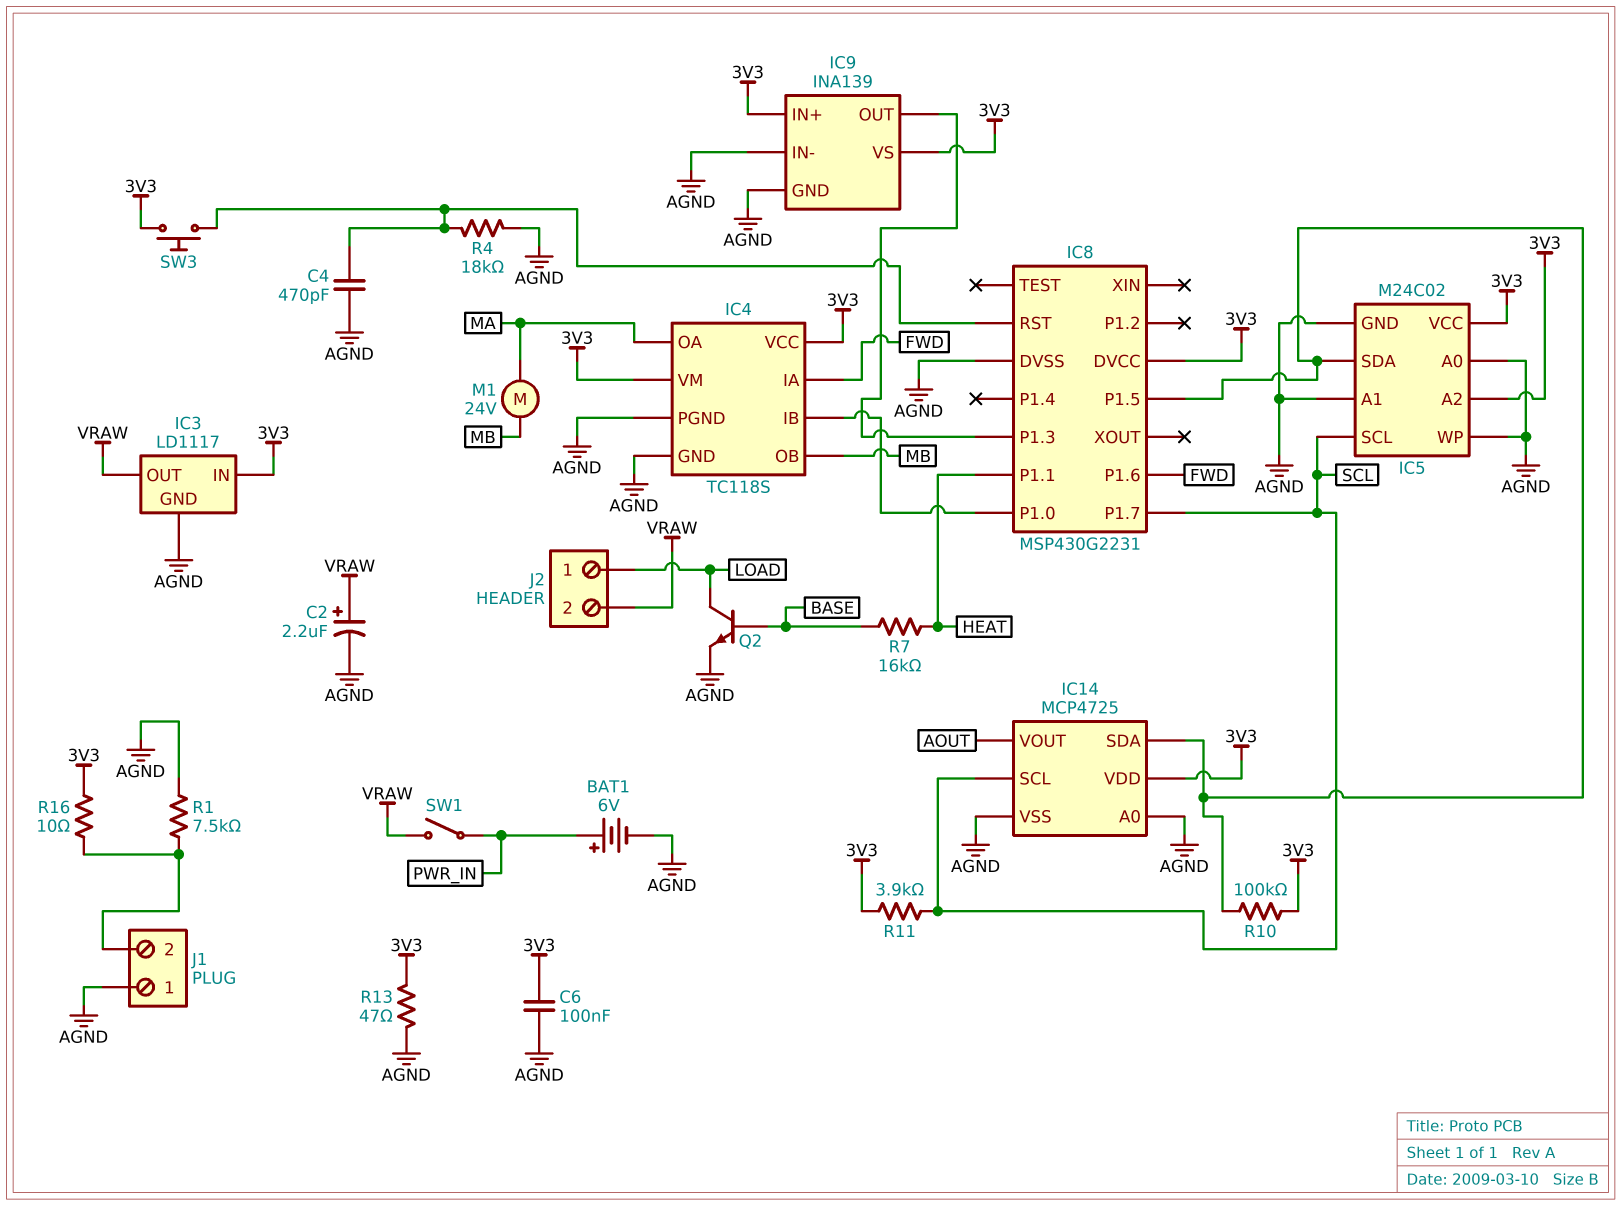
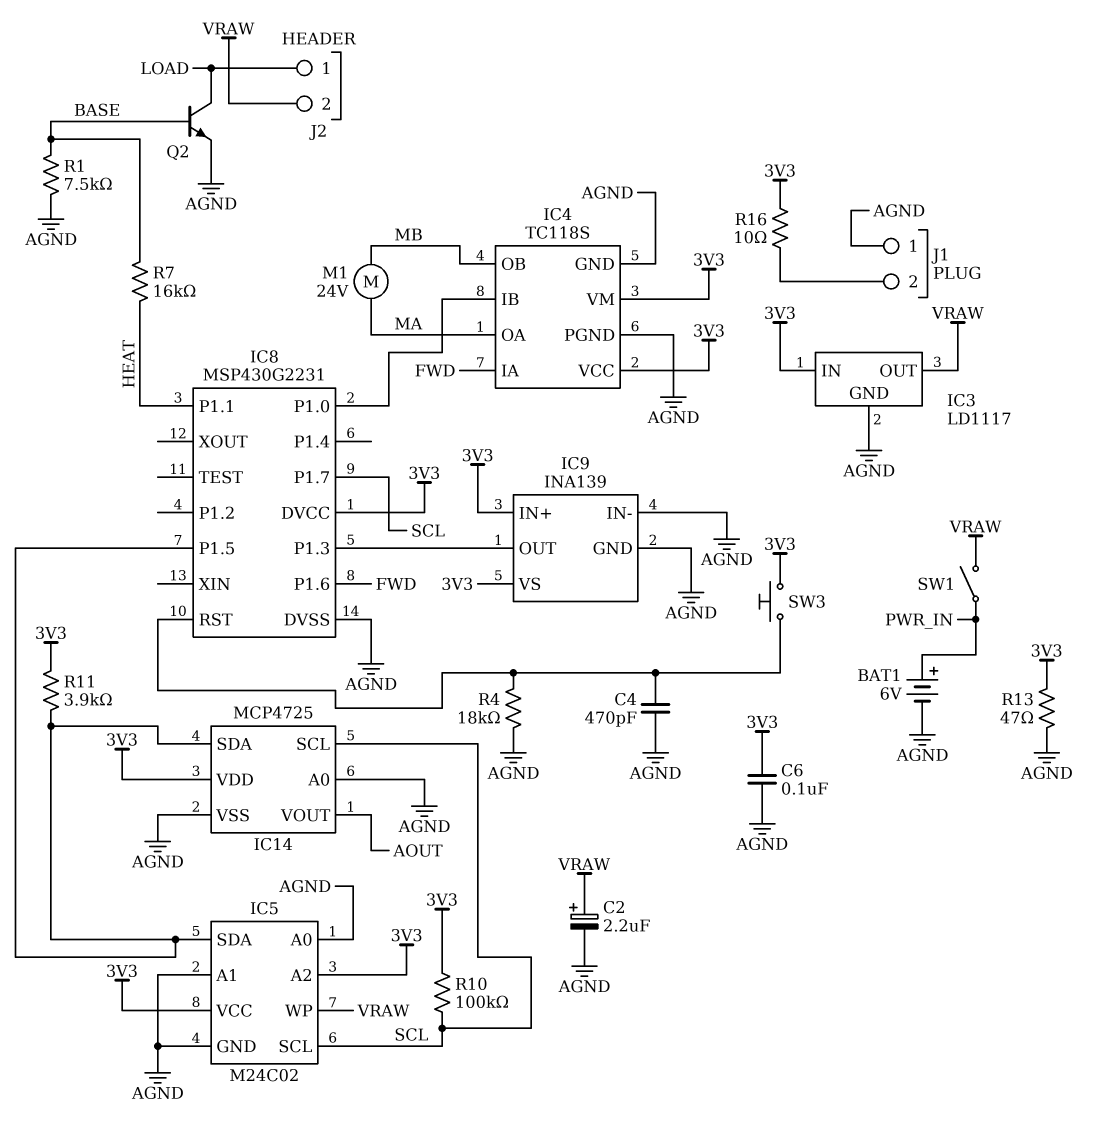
IC5 pin WP: AGND -> VRAW
R1: 7.5k (AGND, J1/2) -> 7.5k (AGND, BASE)
R10: 100k (3V3, IC5/SDA) -> 100k (3V3, SCL)
R11: 3.9k (3V3, SCL) -> 3.9k (3V3, IC5/SDA)

